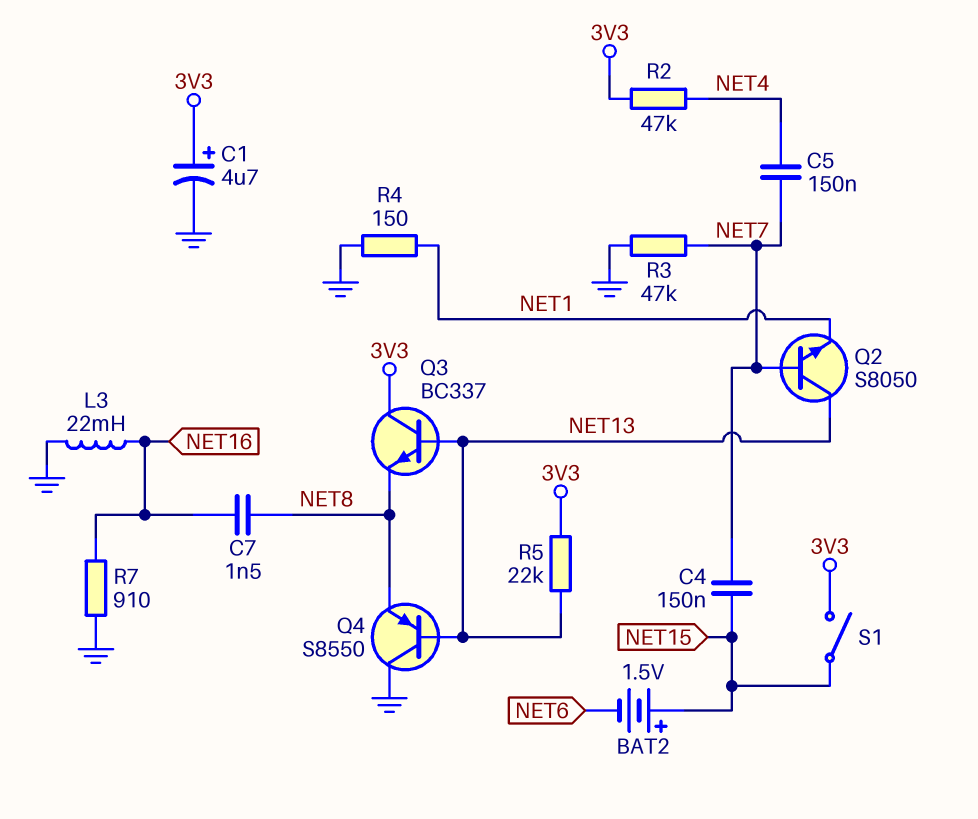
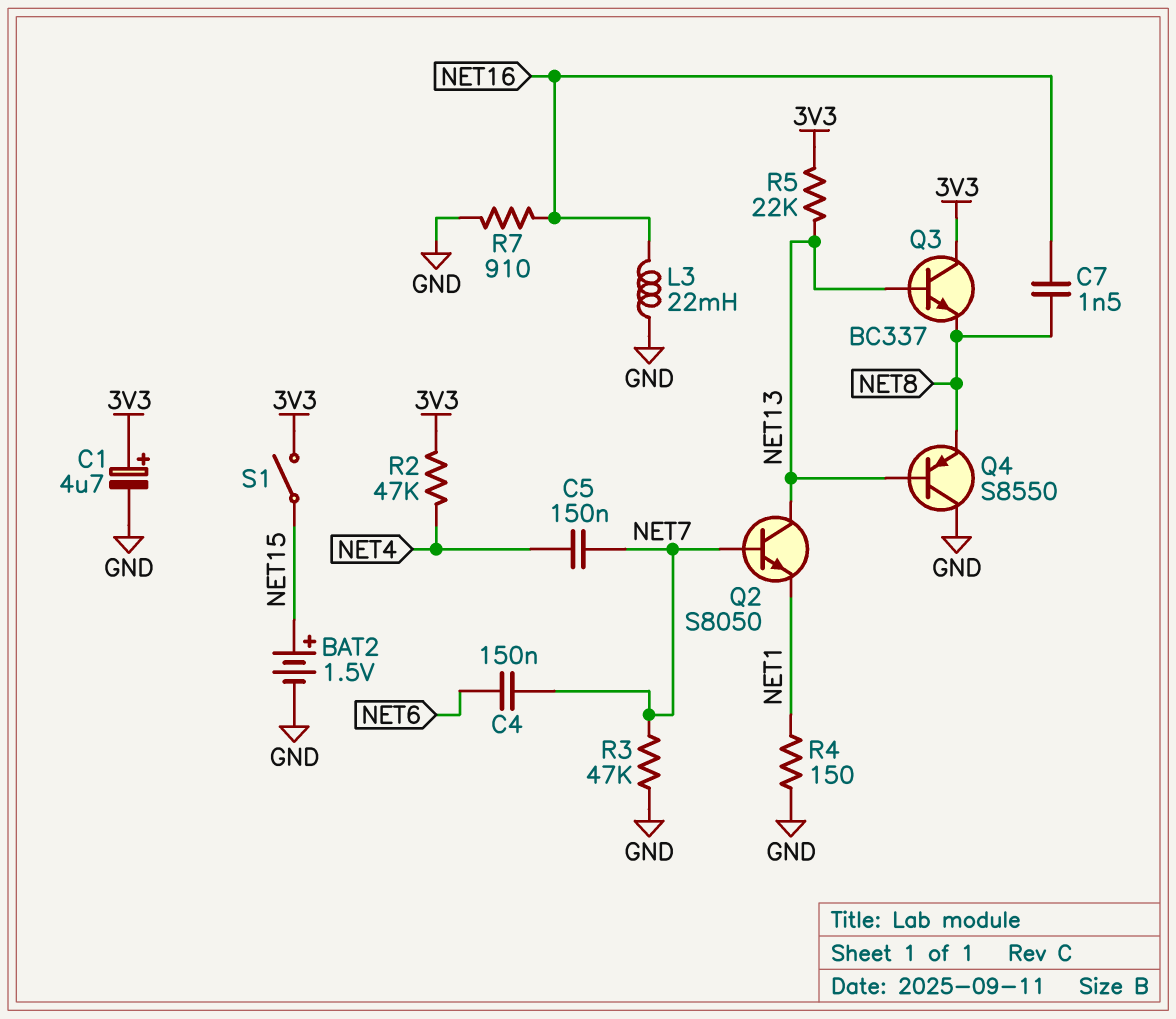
BAT2: 1.5V (plus NET15, minus NET6) -> 1.5V (plus NET15, minus GND)
C4: 150nF (NET7, NET15) -> 150nF (NET6, NET7)

